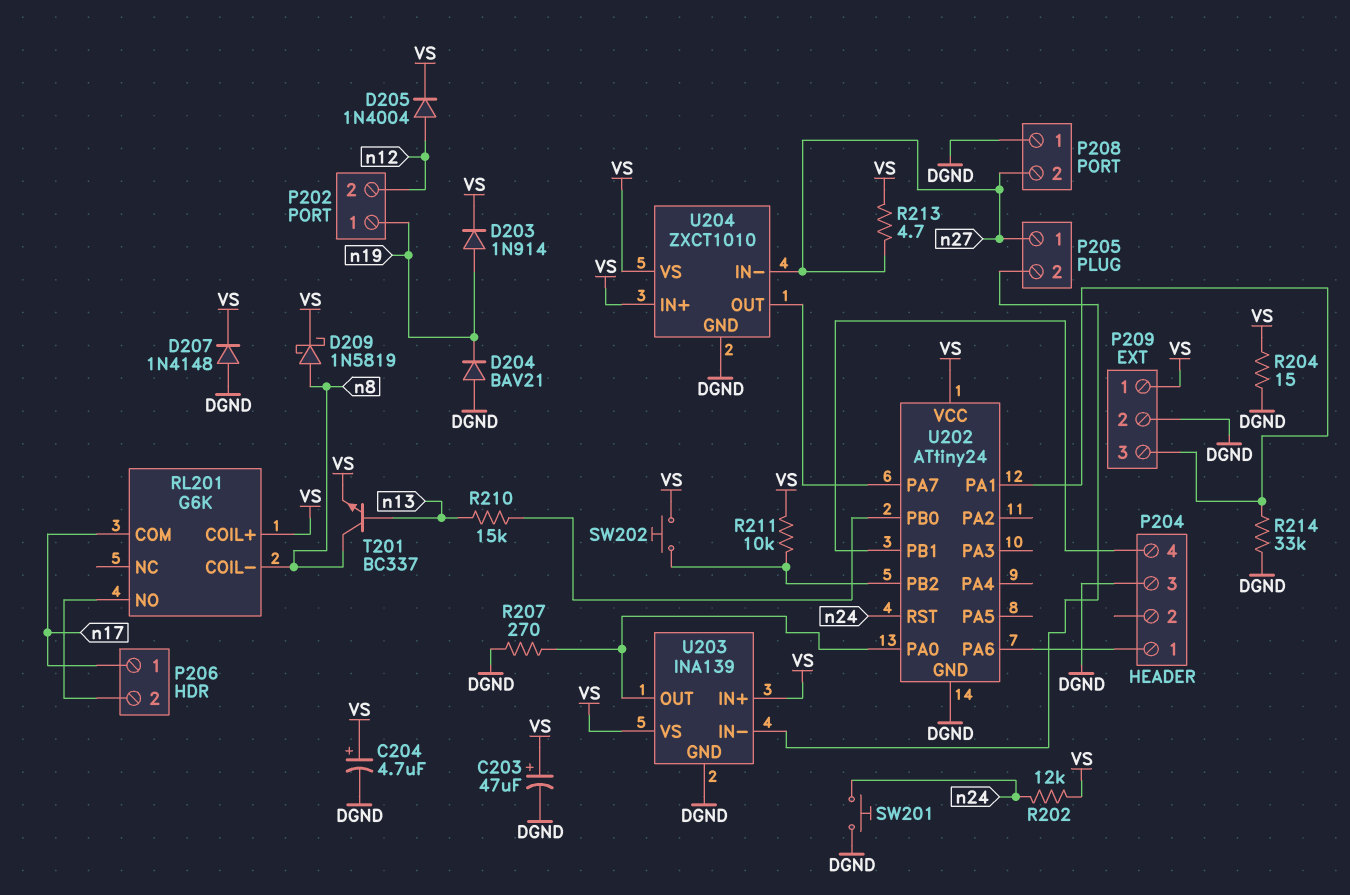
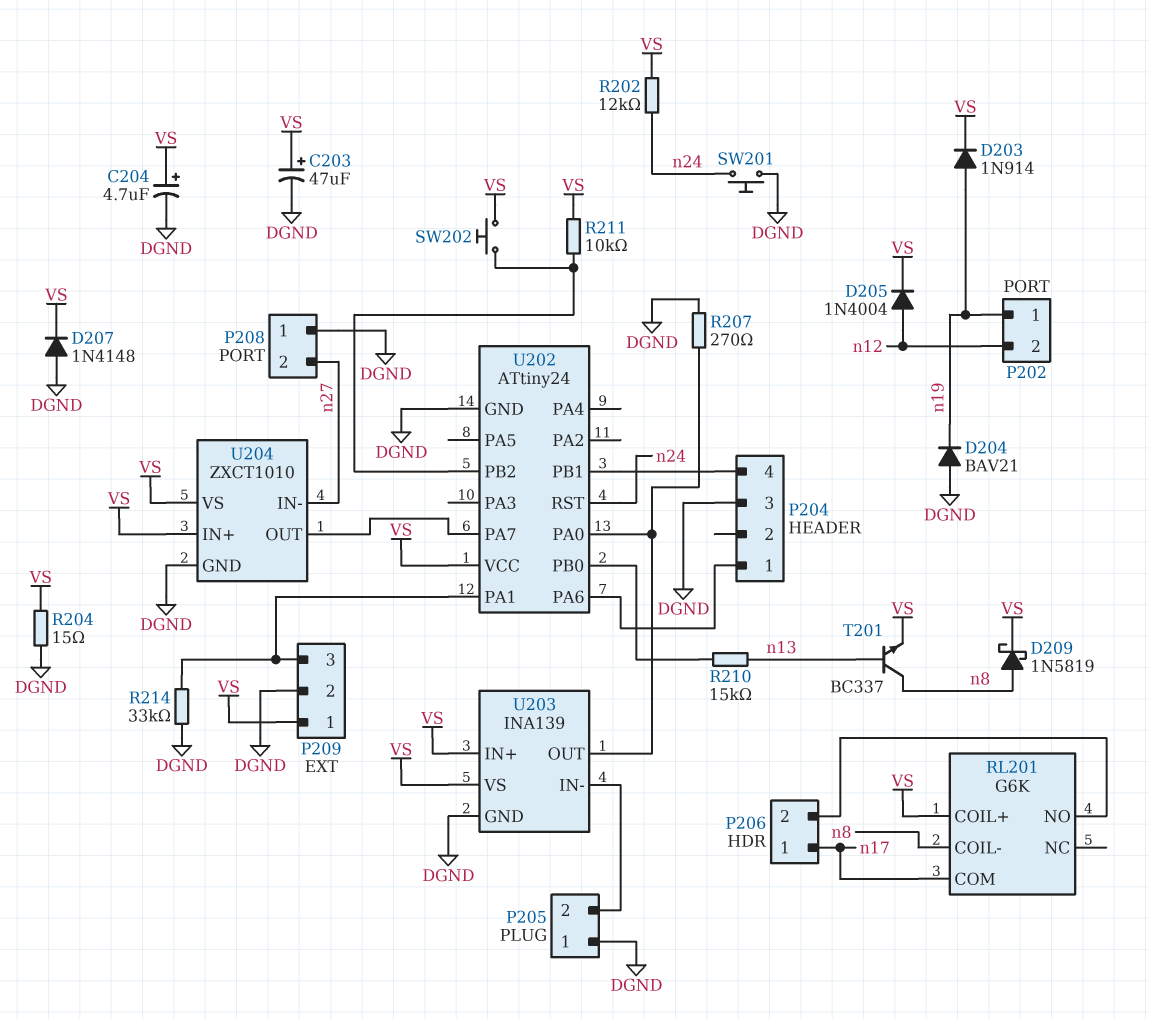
P205 pin 1: n27 -> DGND
R213: 4.7 (VS, n27) -> none

